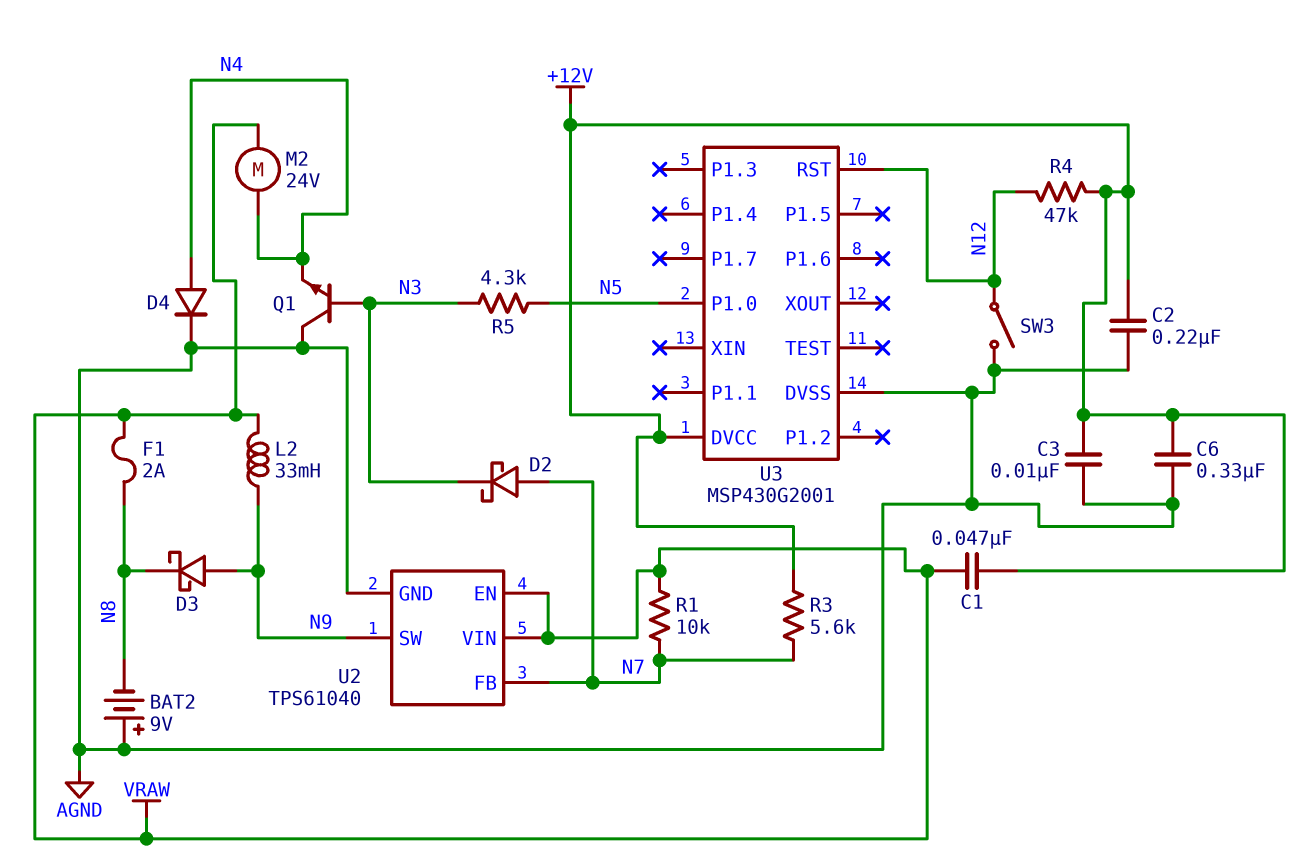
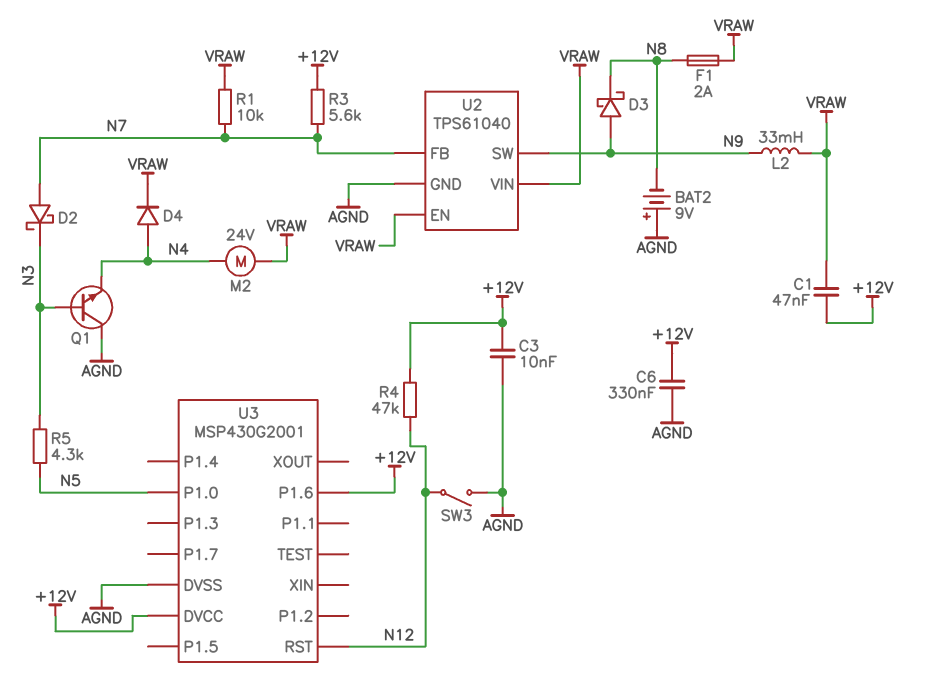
C2: 220nF (+12V, AGND) -> none
D4: diode (A N4, K AGND) -> diode (A N4, K VRAW)
U3 pin P1.6: none -> +12V

